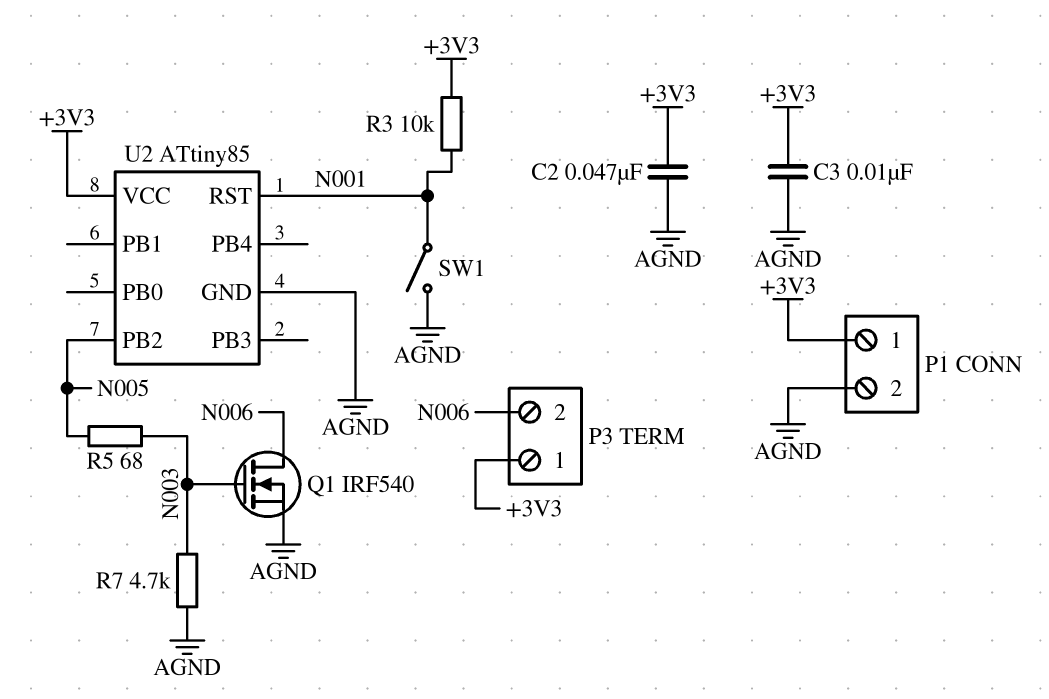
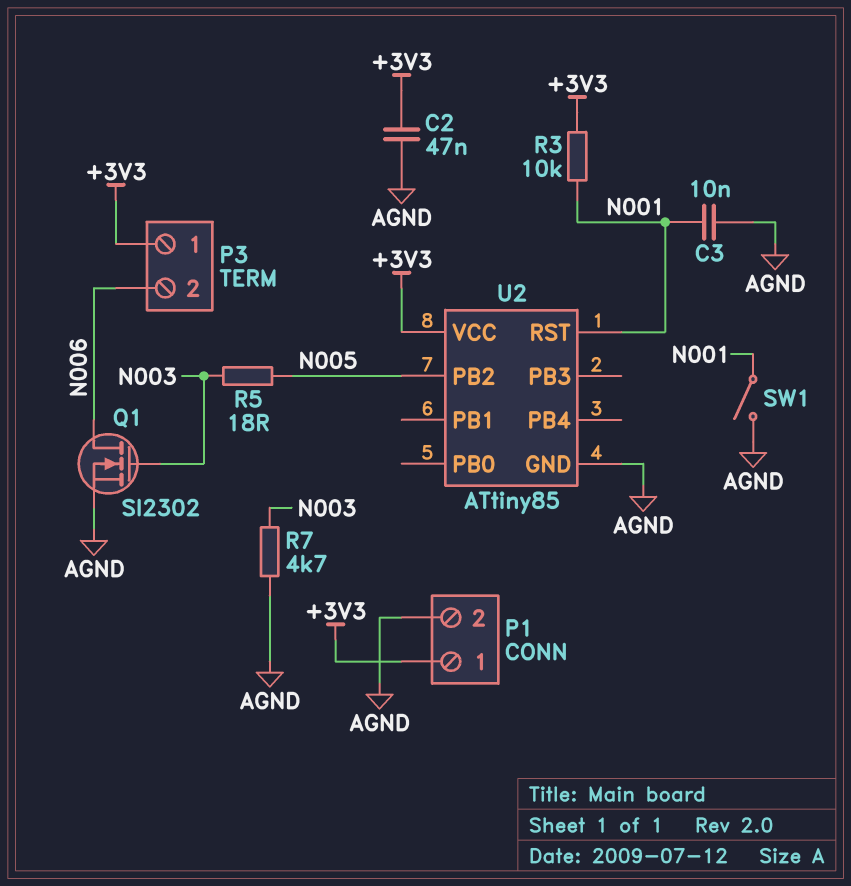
C3: 10nF (+3V3, AGND) -> 10nF (AGND, N001)
Q1: NMOS IRF540 (G N003, D N006, S AGND) -> NMOS SI2302 (G N003, D N006, S AGND)
R5: 68 (N003, N005) -> 18 (N003, N005)

